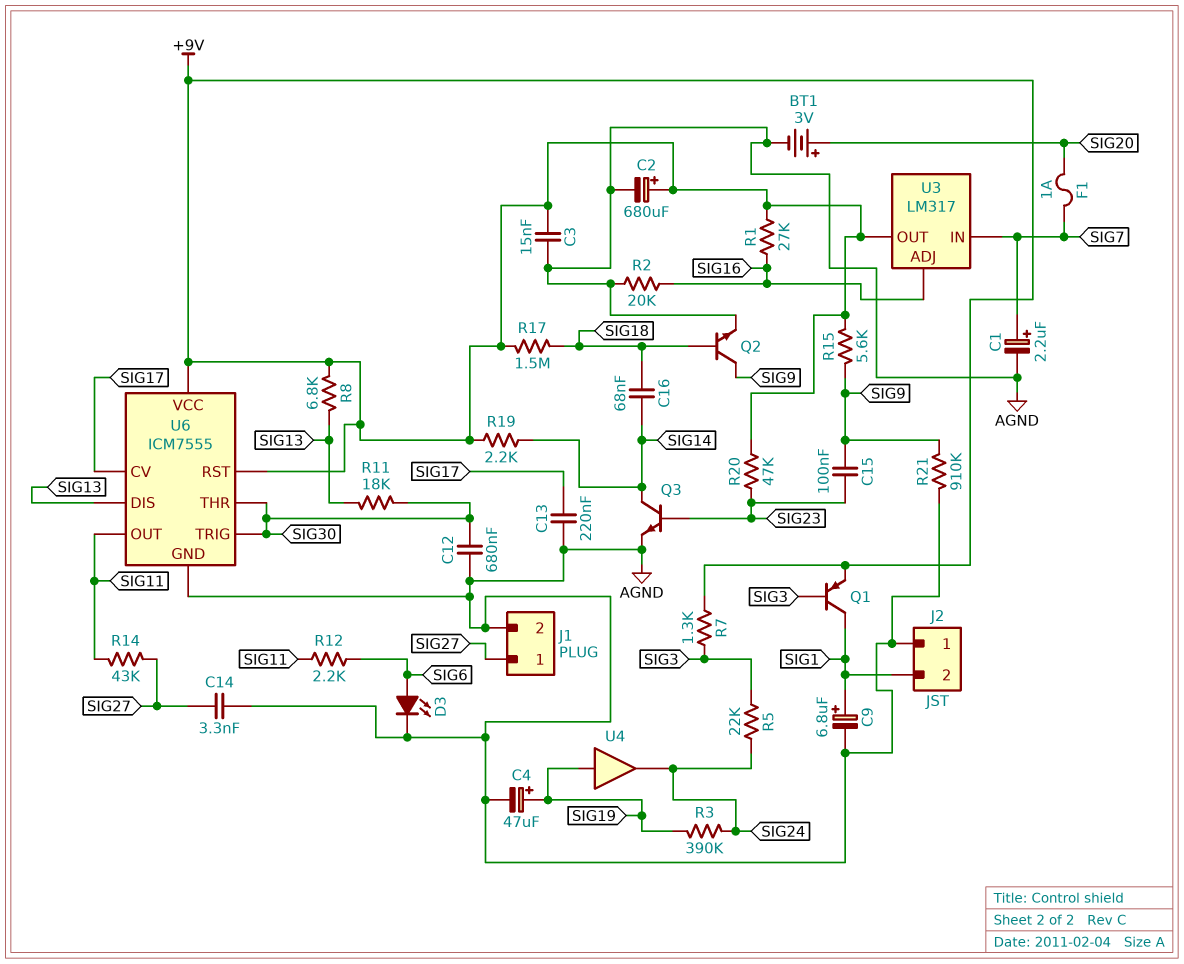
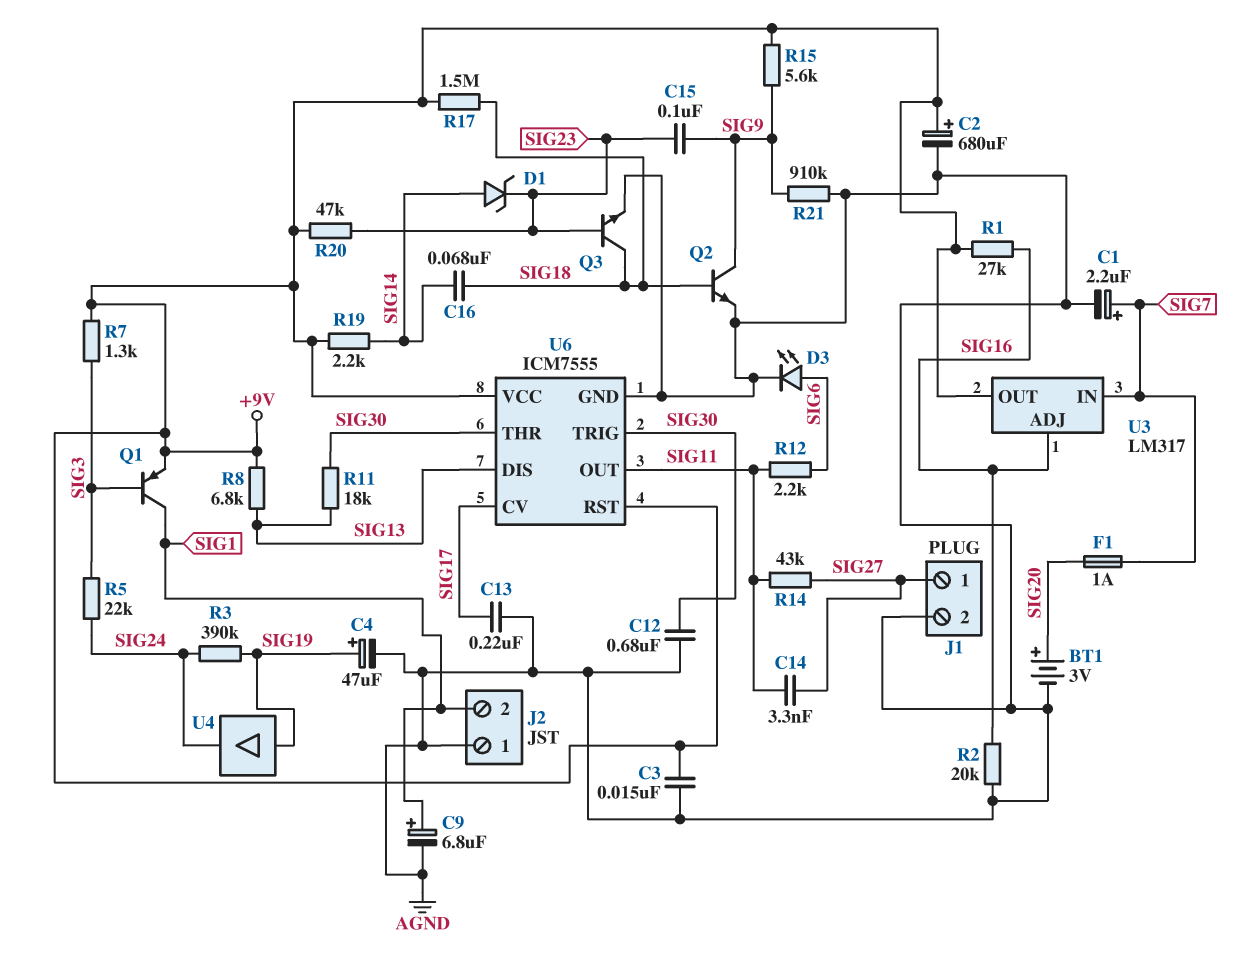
C14: 3.3nF (AGND, SIG27) -> 3.3nF (SIG11, SIG27)
D1: none -> zener (A SIG14, K SIG23)
Q3: NPN (B SIG23, C SIG14, E AGND) -> NPN (B SIG23, C SIG18, E AGND)

